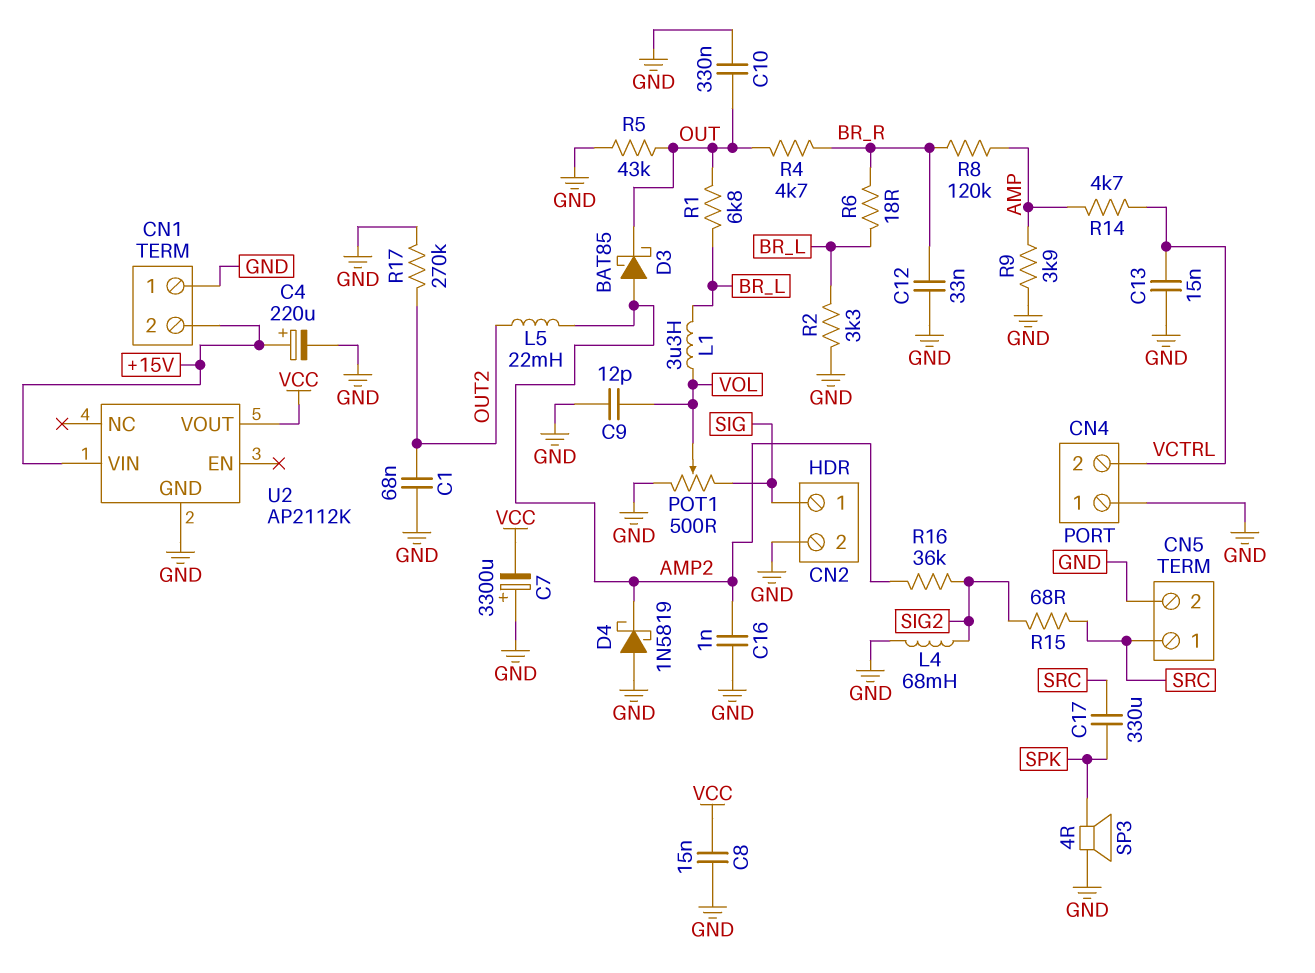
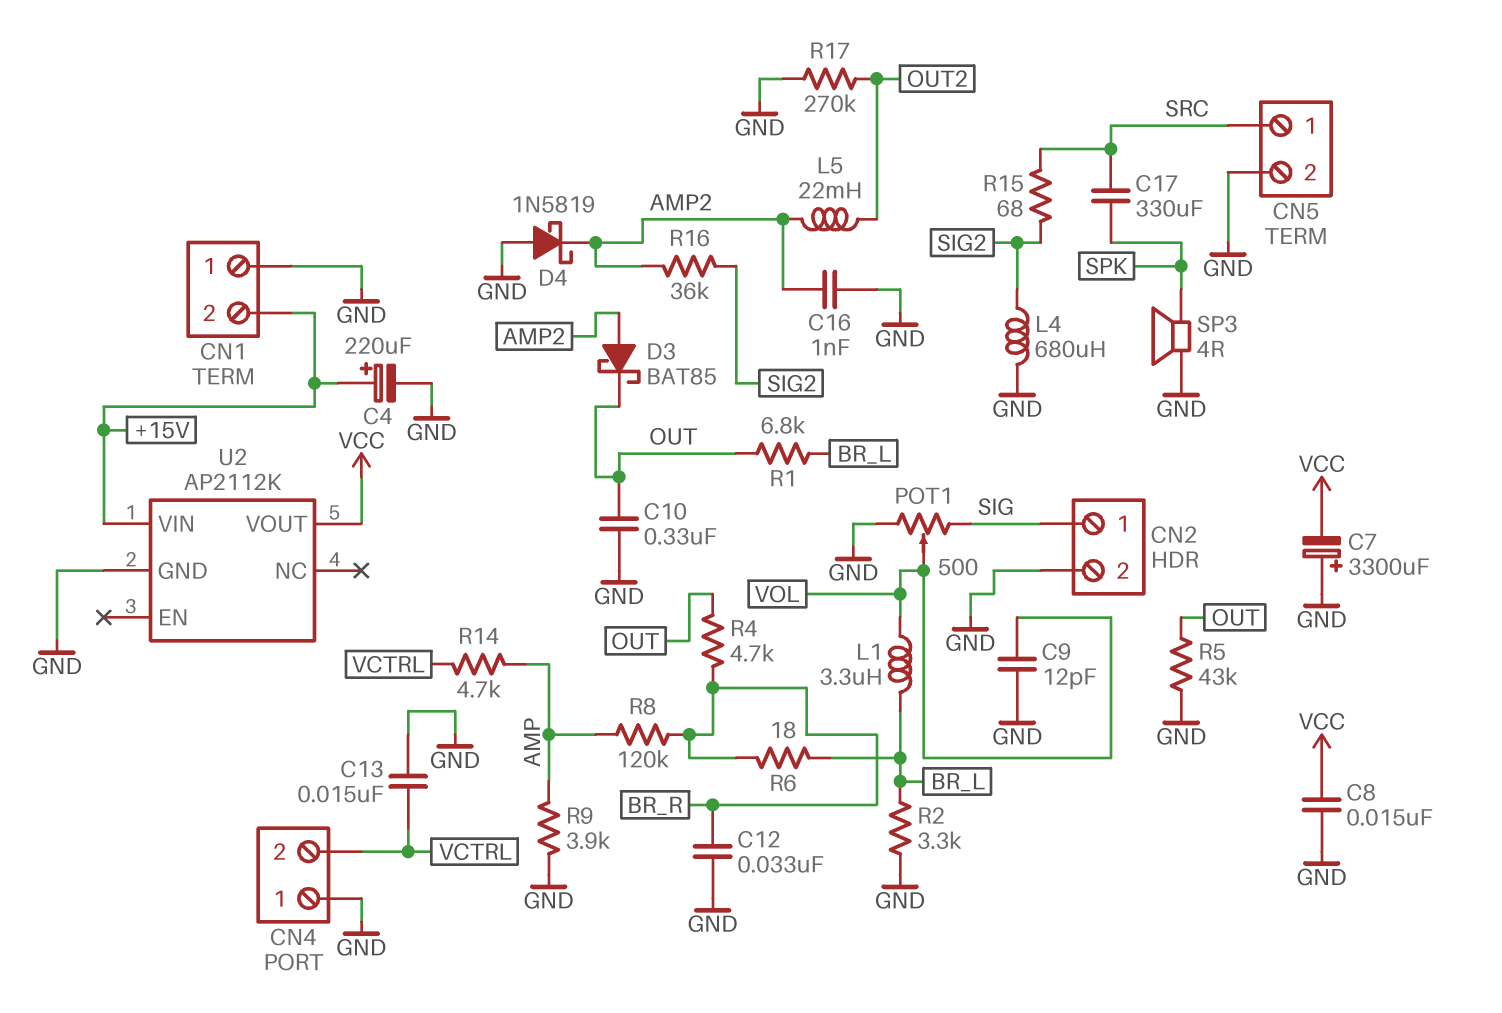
C1: 68nF (GND, OUT2) -> none
L4: 68mH (GND, SIG2) -> 680uH (GND, SIG2)

